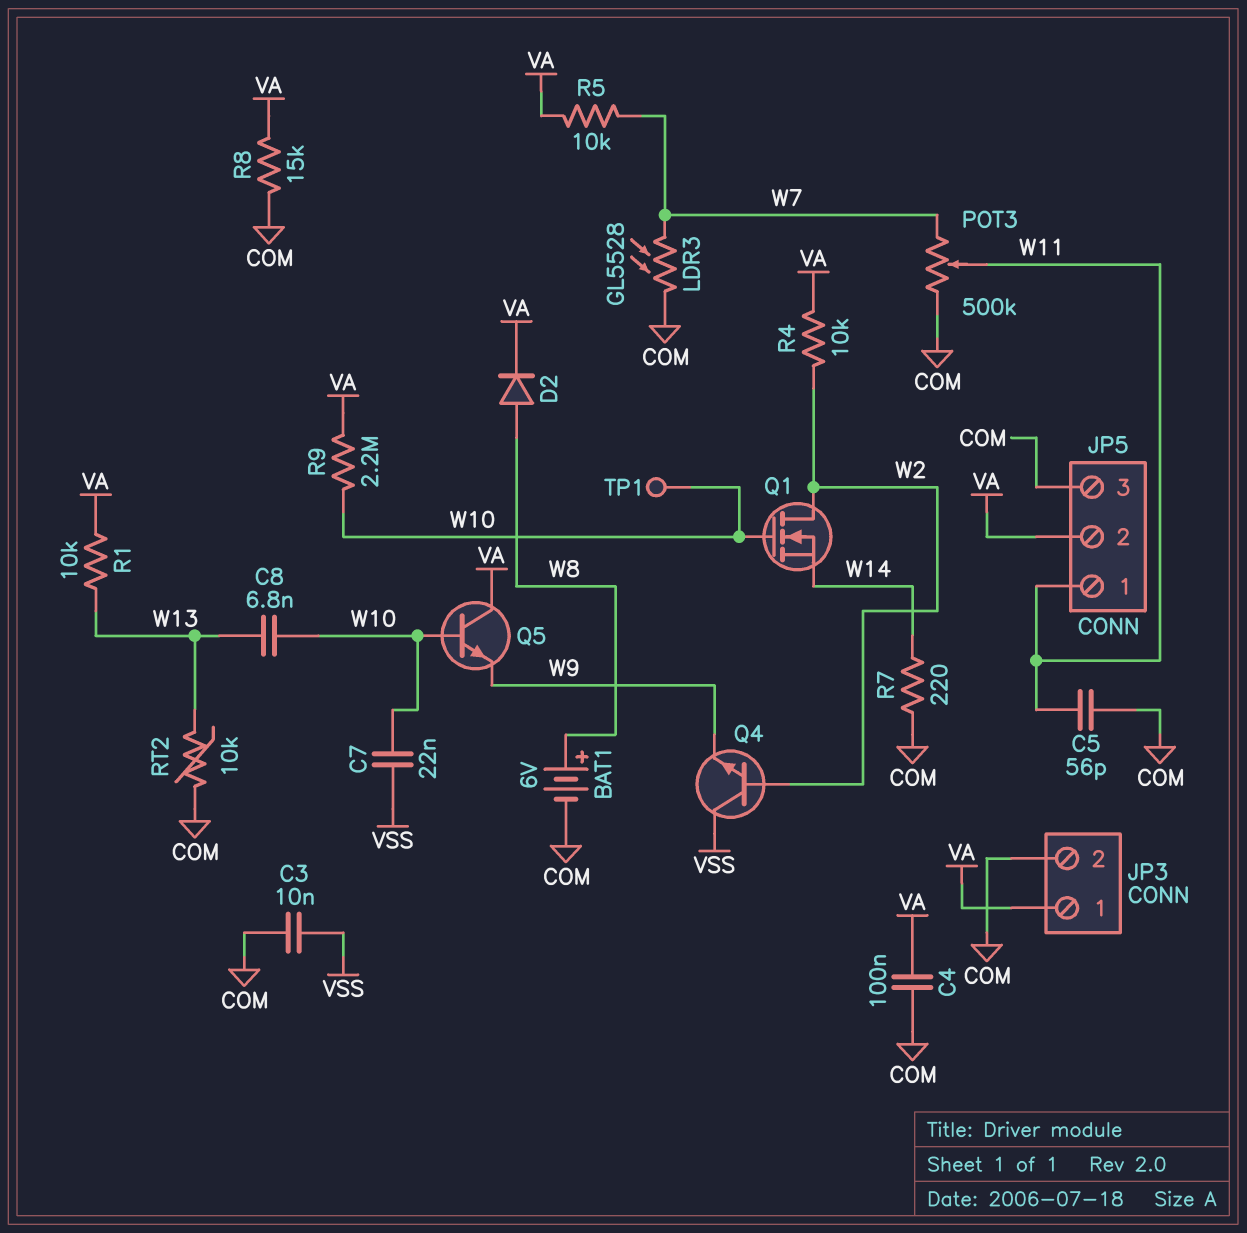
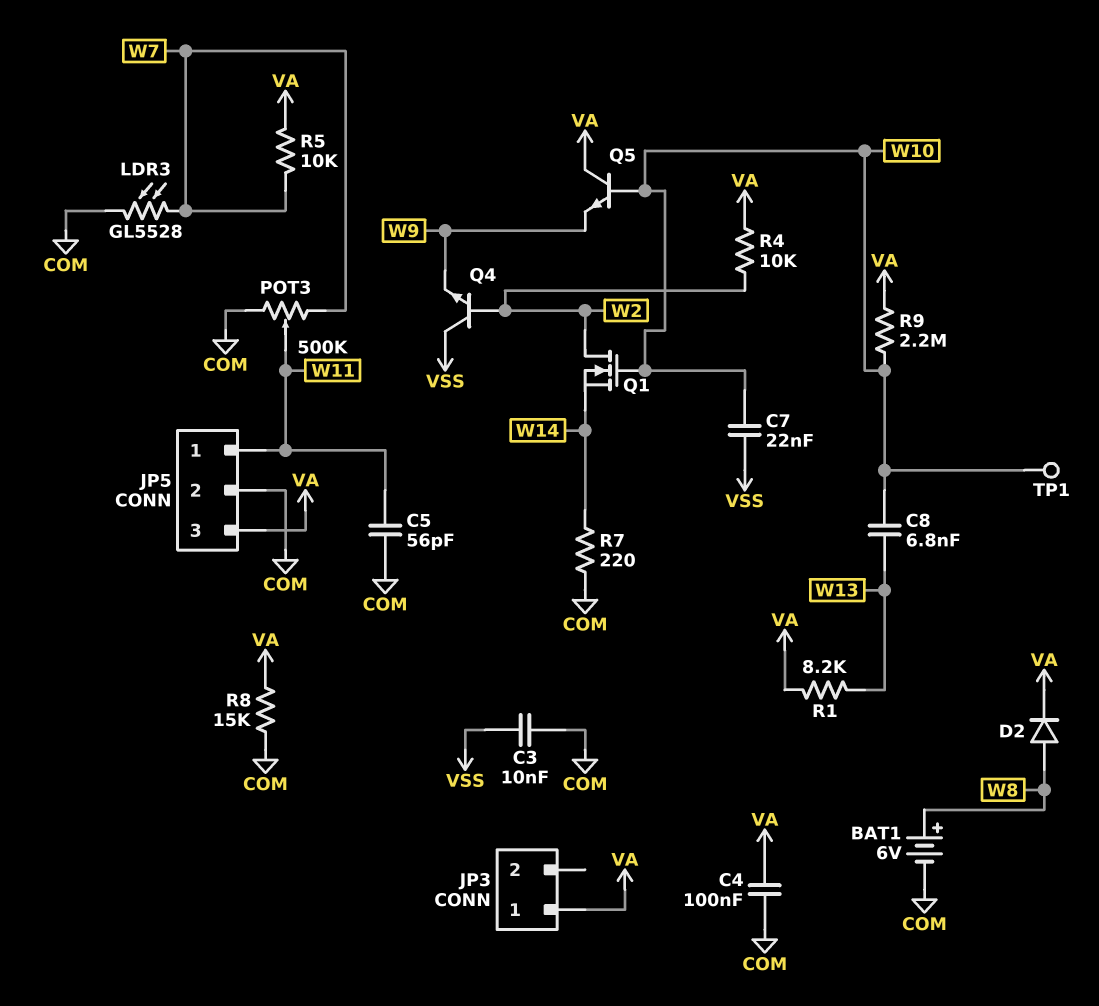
JP3 pin 2: COM -> none
JP5 pin 2: VA -> COM
JP5 pin 3: COM -> VA
R1: 10k (VA, W13) -> 8.2k (VA, W13)
RT2: 10k (COM, W13) -> none

